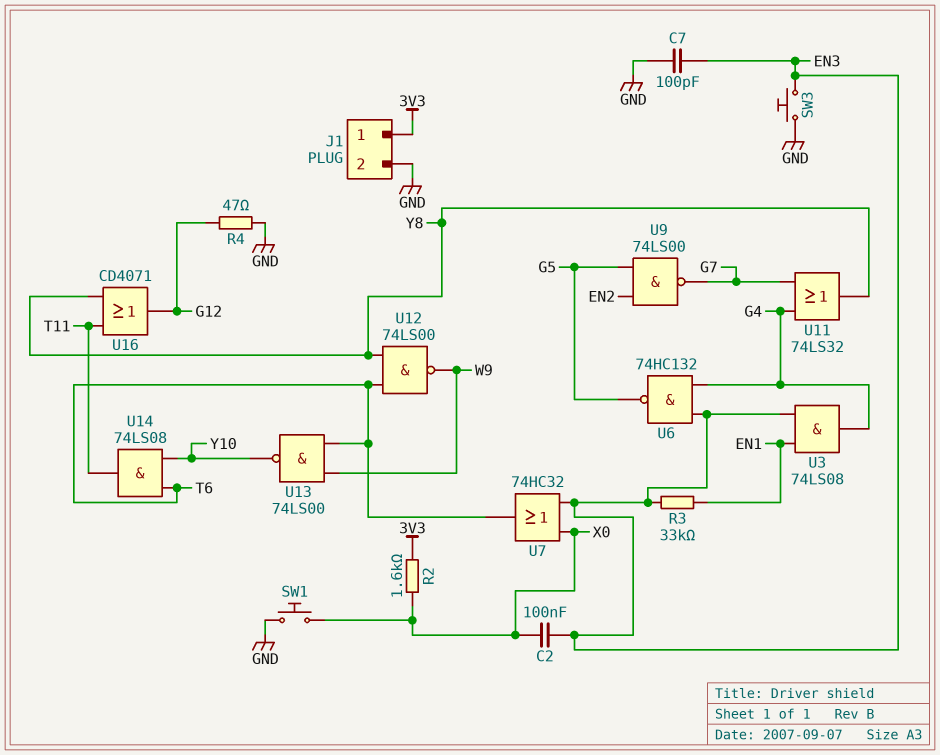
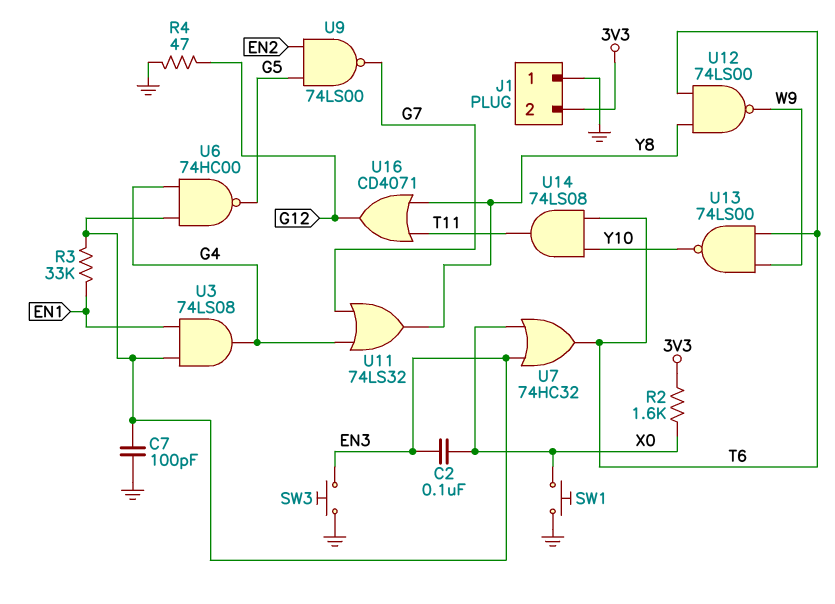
J1 pin 1: 3V3 -> GND
J1 pin 2: GND -> 3V3
U6: NAND 74HC132 (in EN3, in G4, out G5) -> NAND 74HC00 (in EN3, in G4, out G5)

